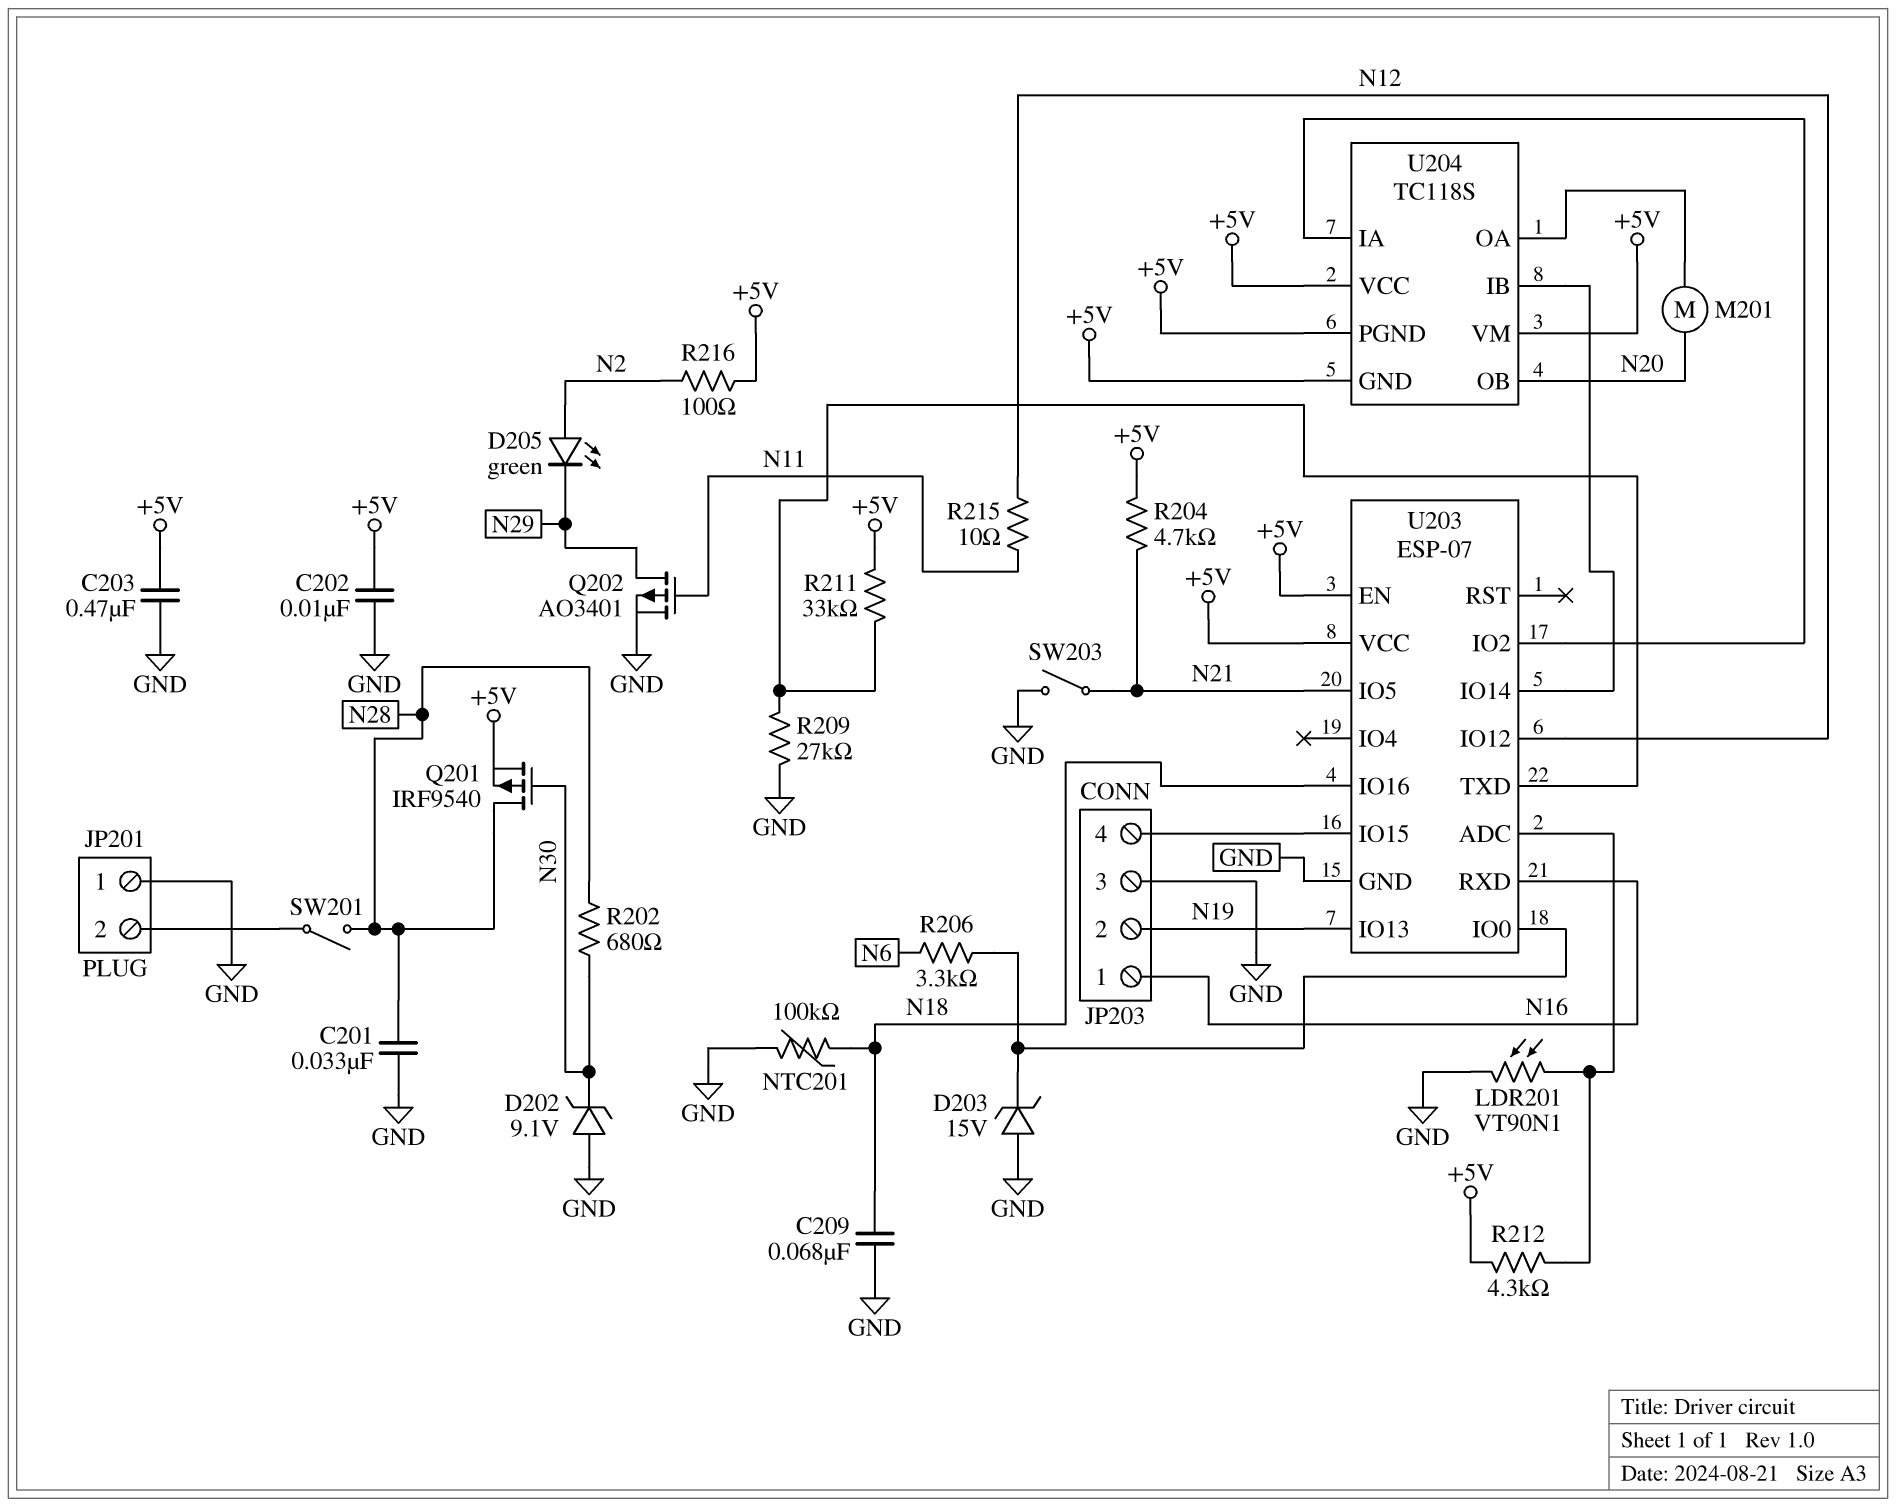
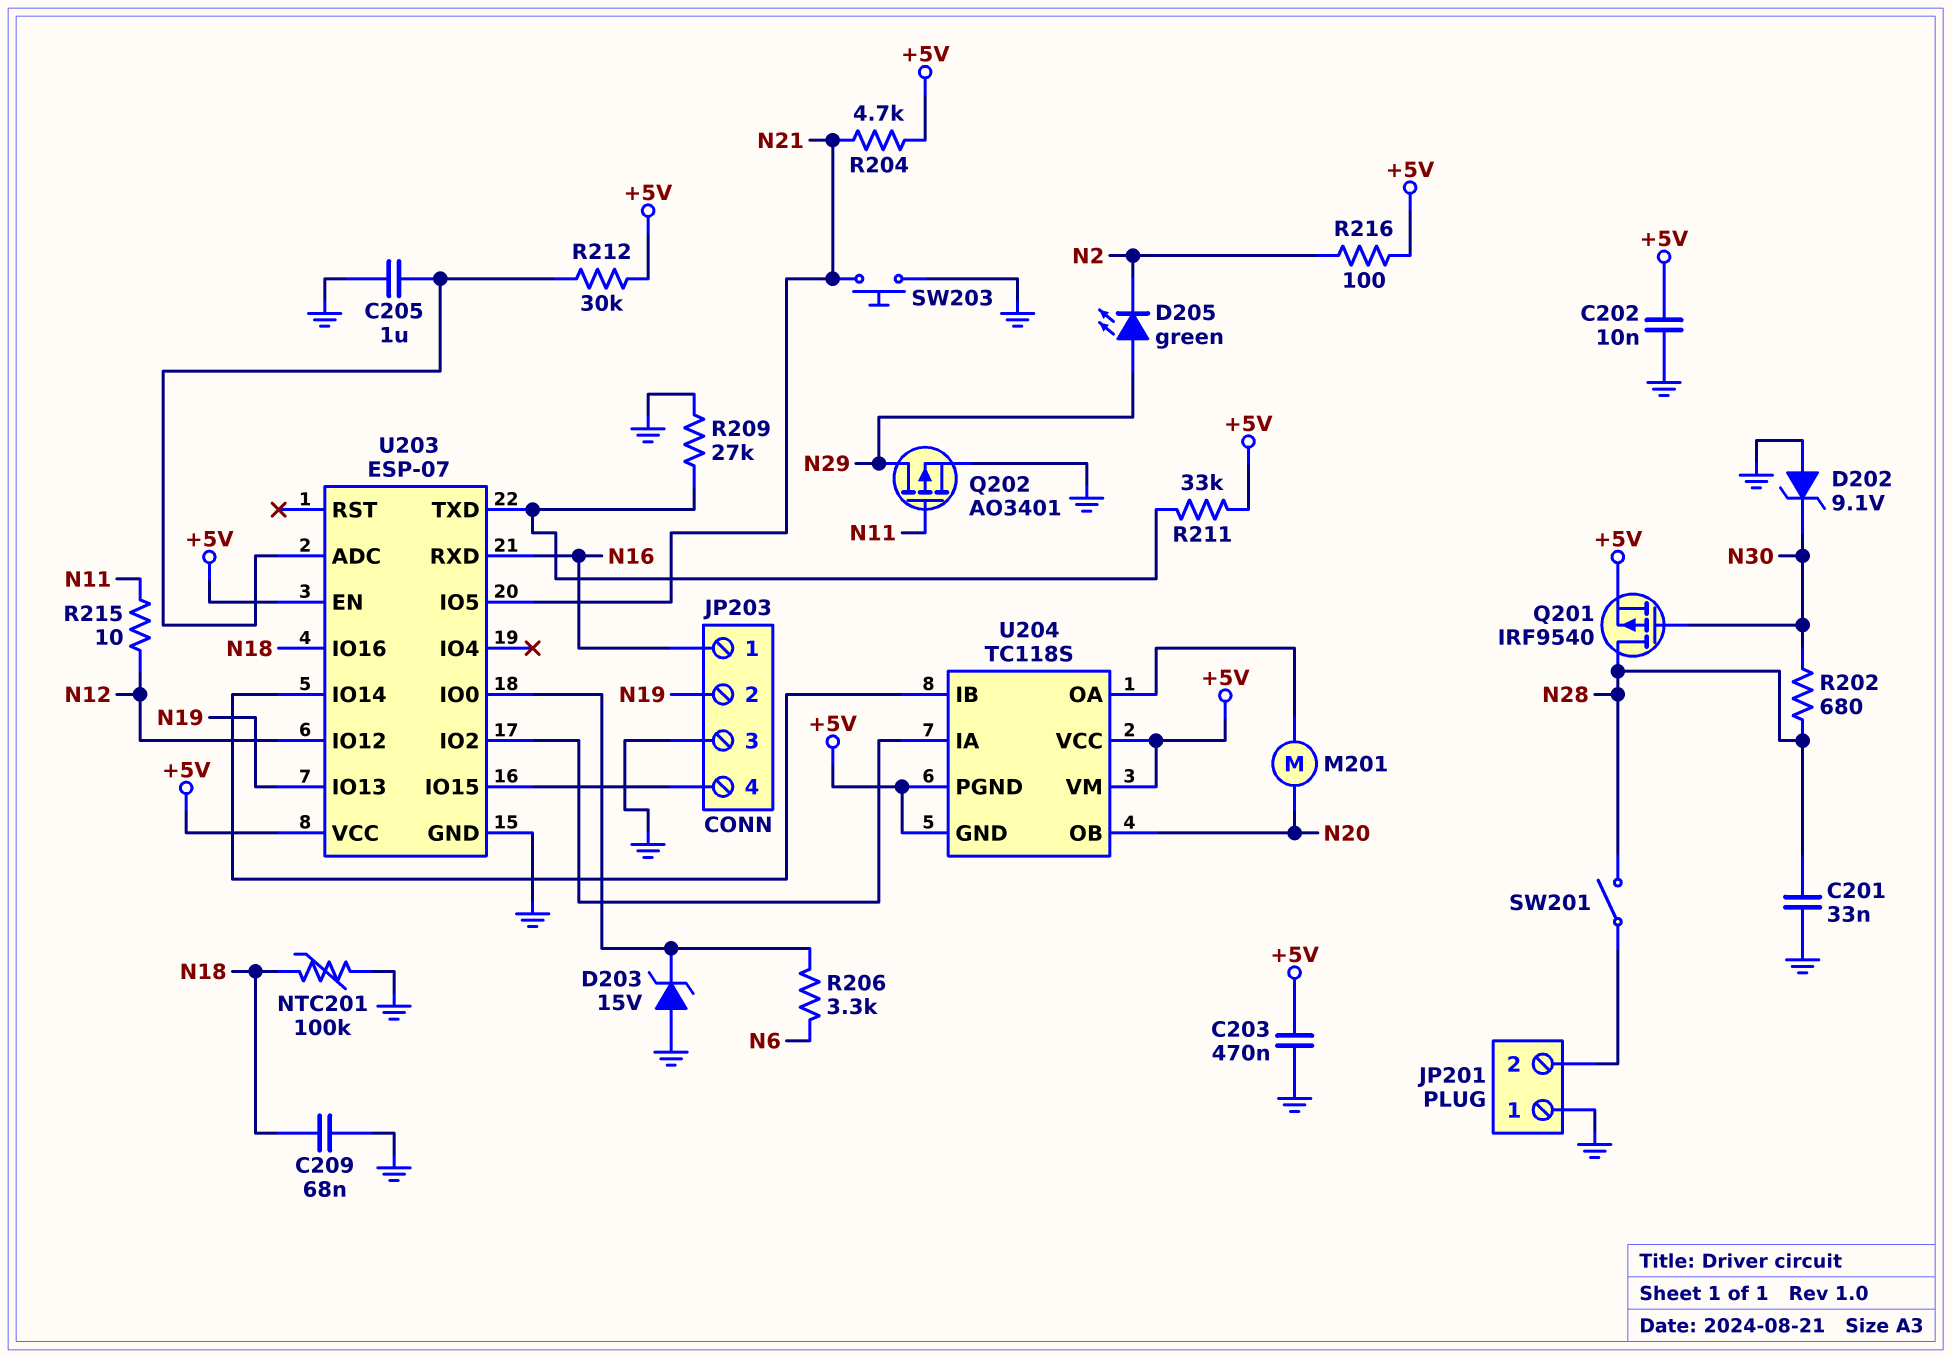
C205: none -> 1uF (GND, U203/ADC)
D205: LED green (A N2, K N29) -> LED green (A N29, K N2)
LDR201: VT90N1 (GND, U203/ADC) -> none
R212: 4.3k (+5V, U203/ADC) -> 30k (+5V, U203/ADC)
SW203: switch (GND, N21) -> button (GND, N21)

